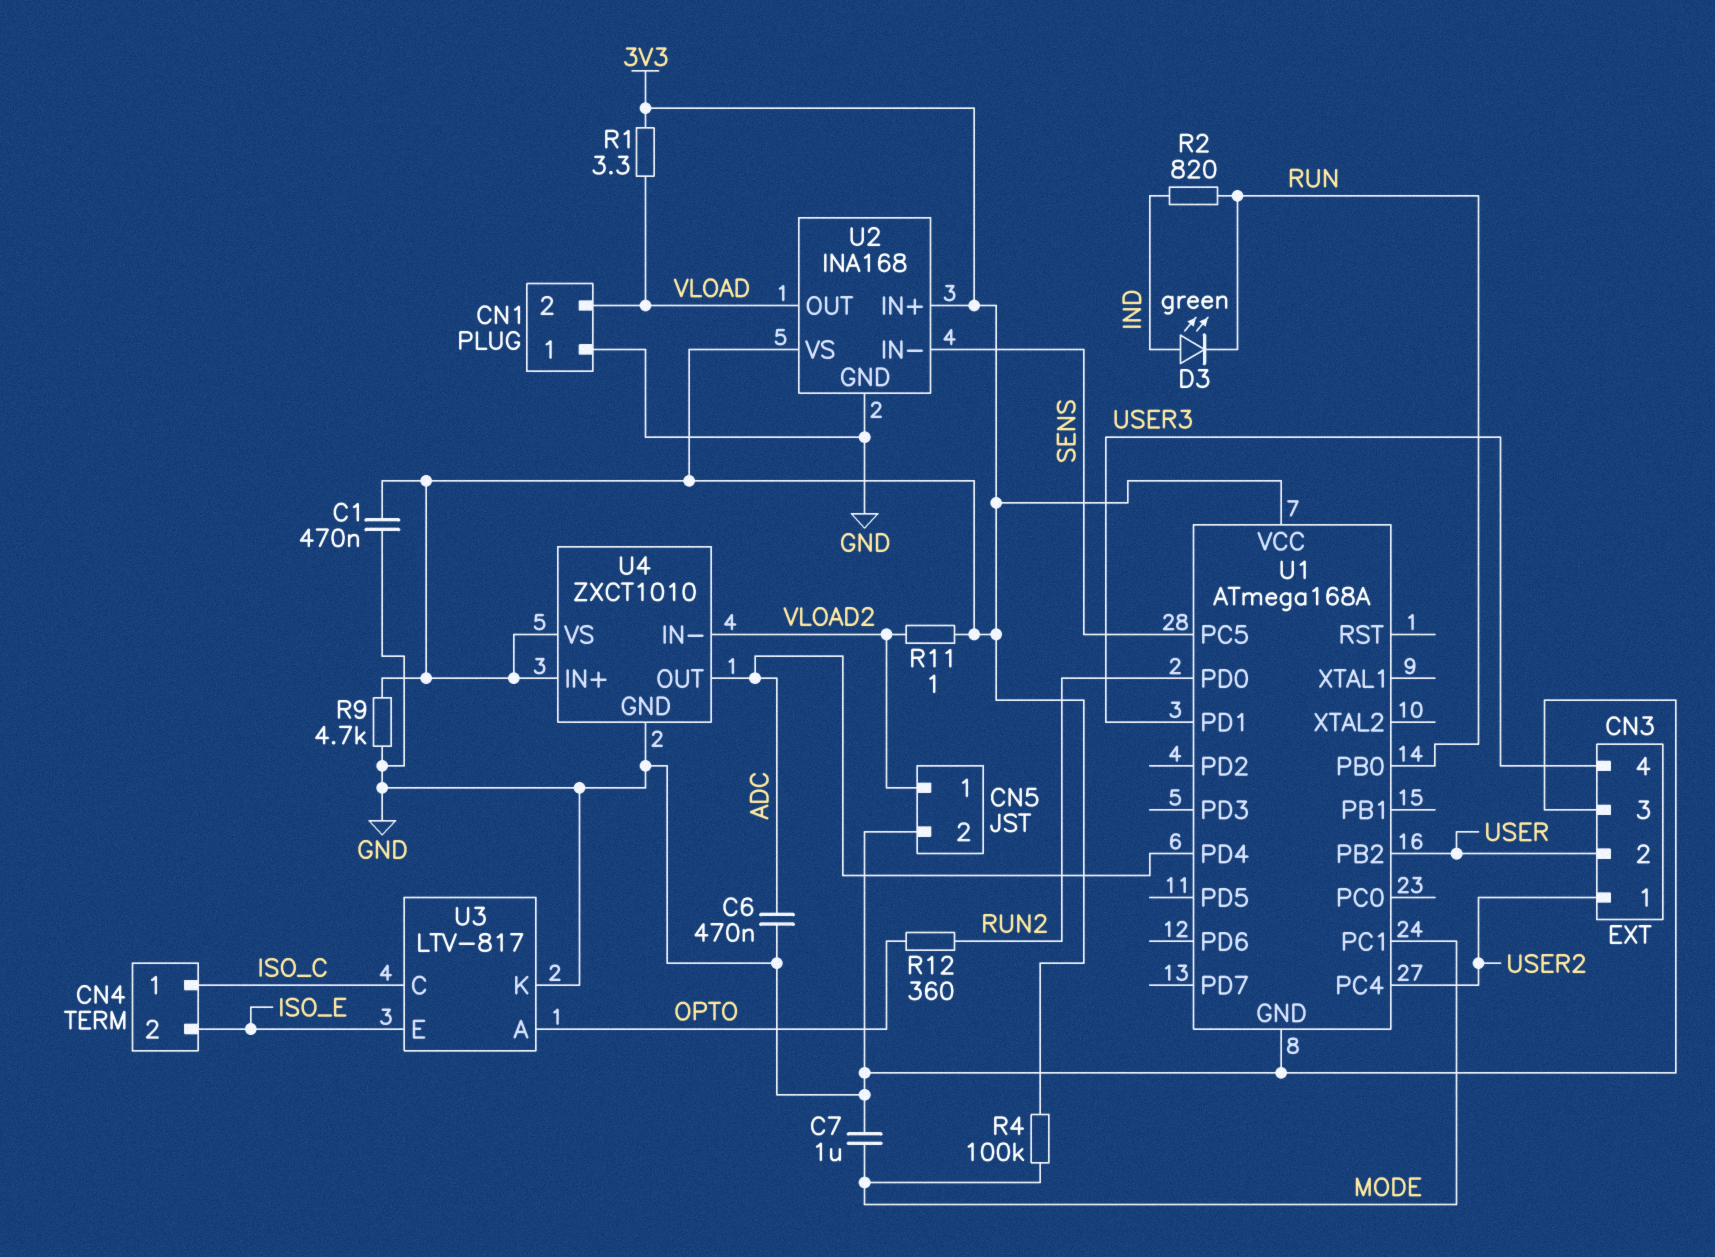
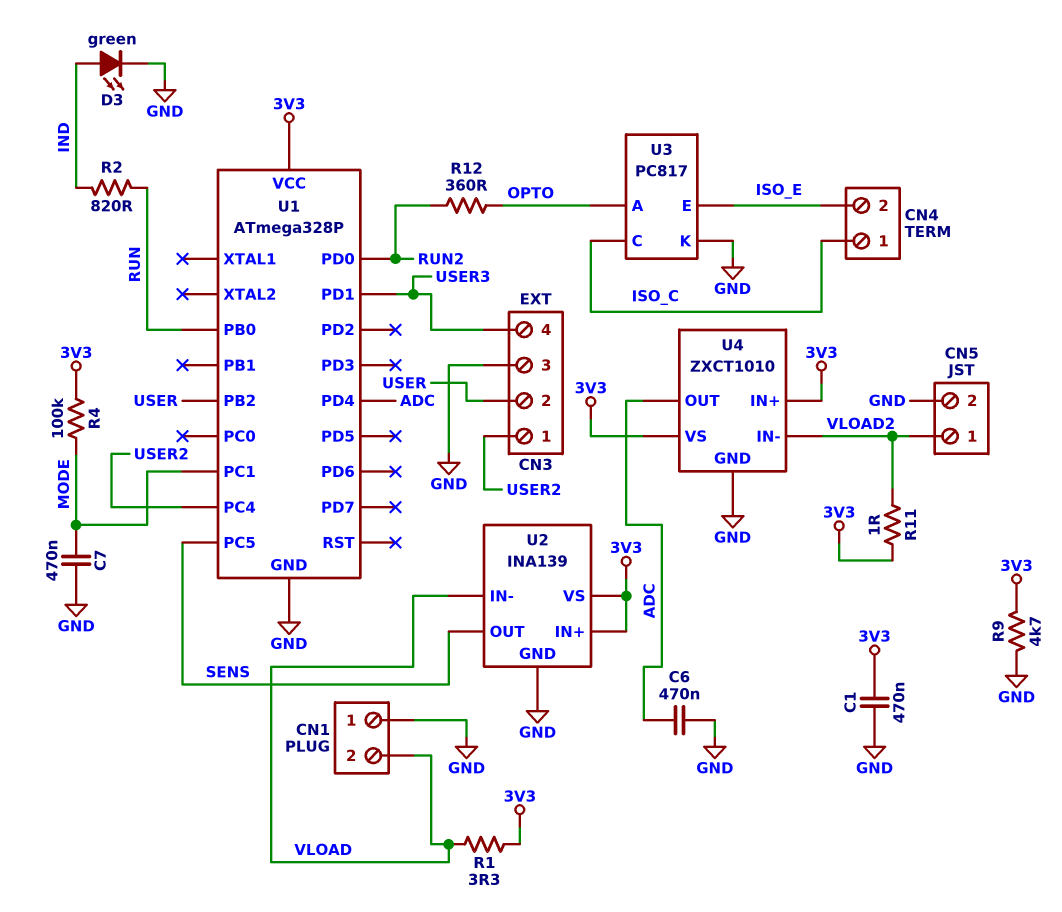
C7: 1uF (GND, MODE) -> 470nF (GND, MODE)
D3: LED green (A IND, K RUN) -> LED green (A IND, K GND)
U1: ATmega168A -> ATmega328P
U2: INA168 -> INA139
U2 pin IN-: SENS -> VLOAD
U2 pin OUT: VLOAD -> SENS
U3: LTV-817 -> PC817

